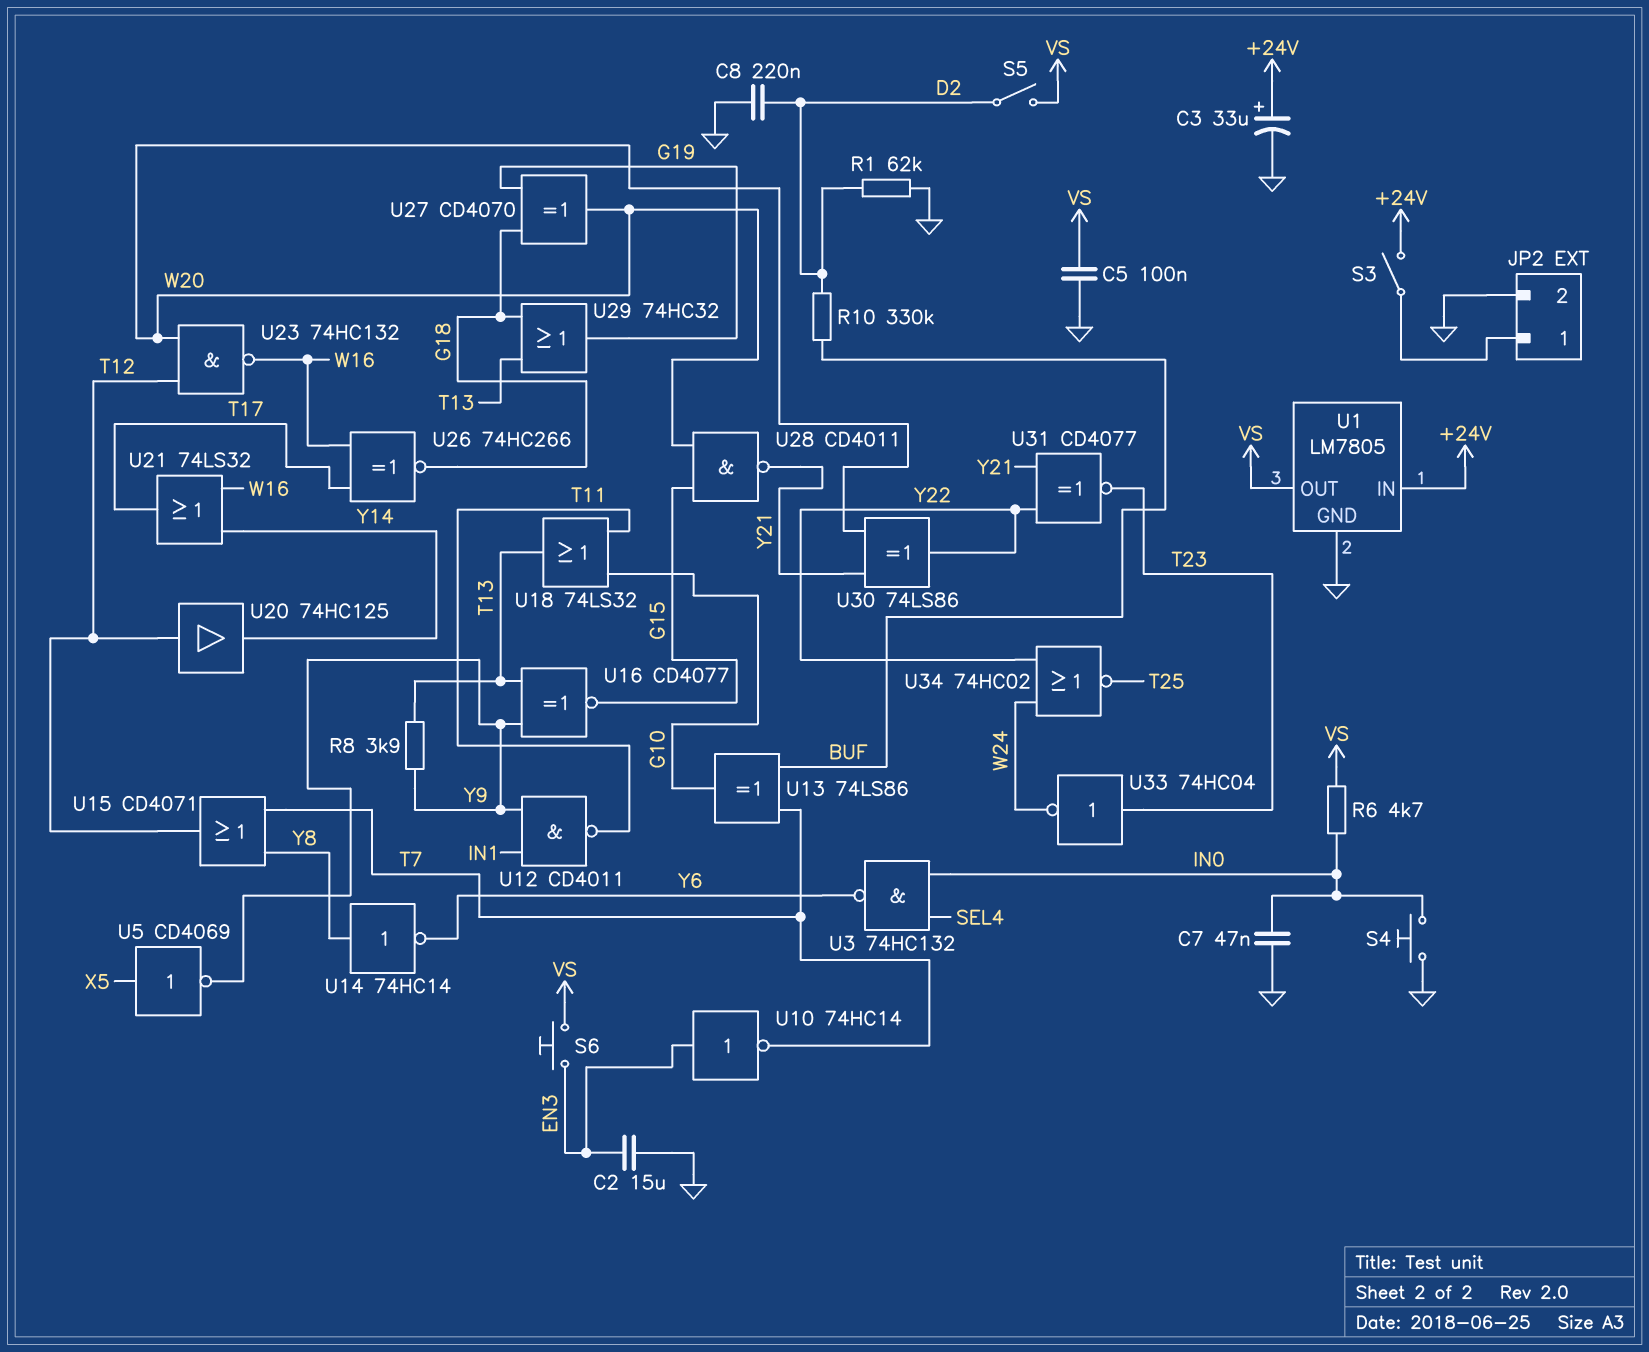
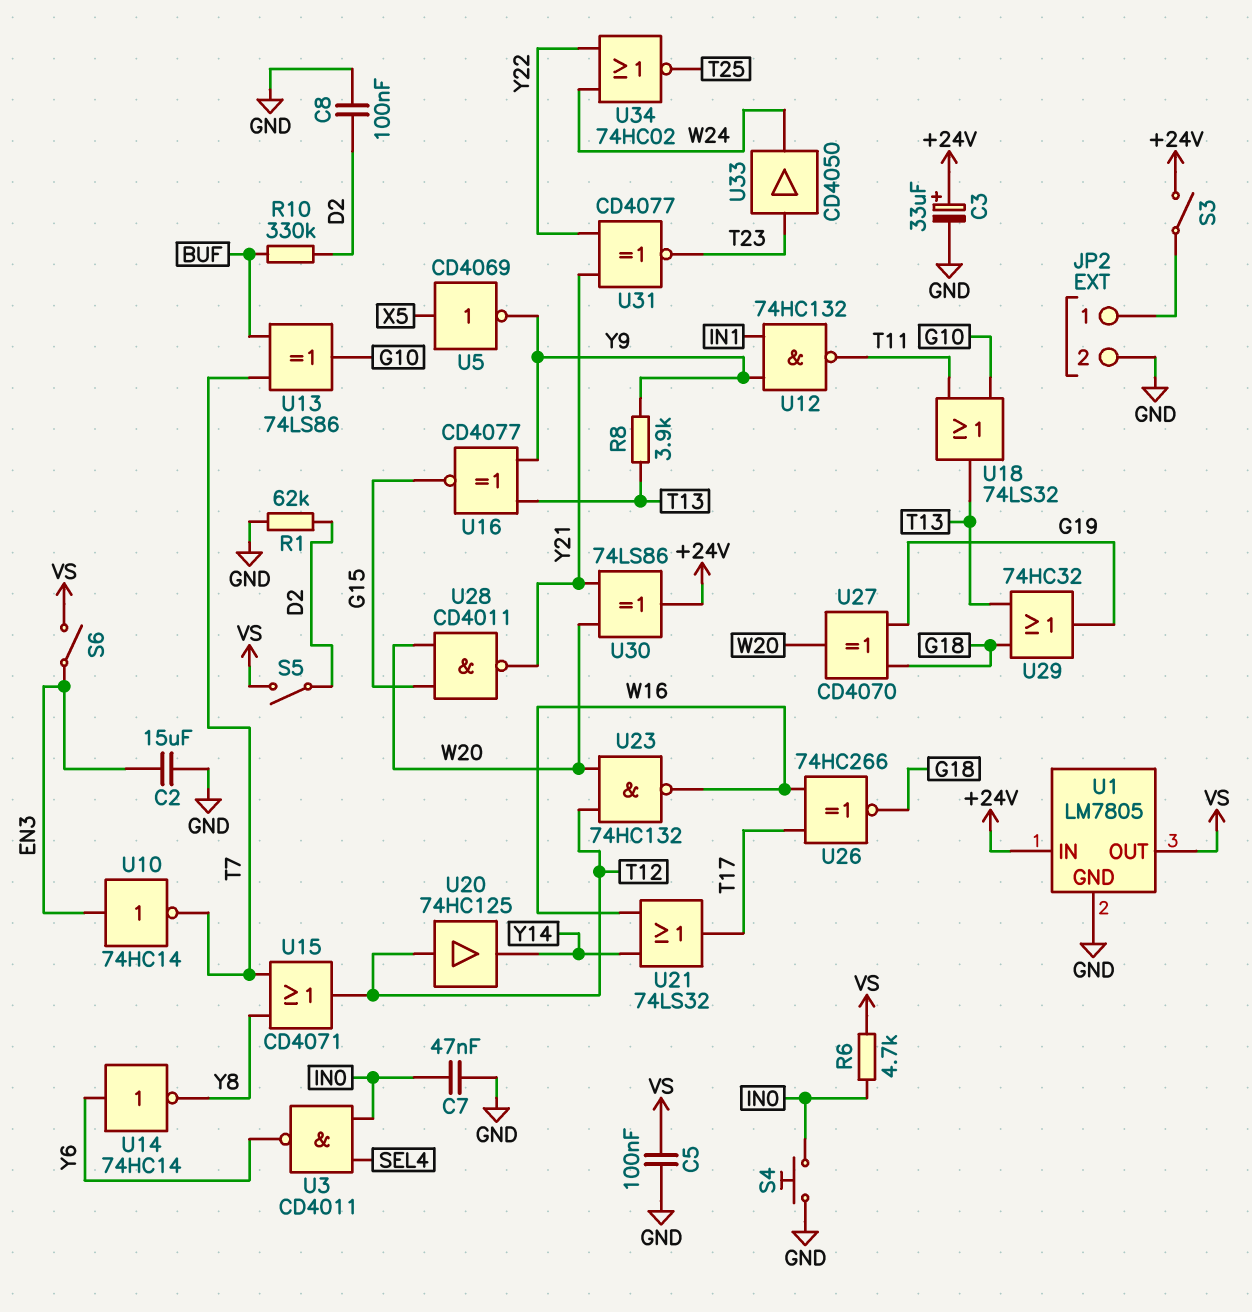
C8: 220nF (D2, GND) -> 100nF (D2, GND)
S6: button (EN3, VS) -> switch (EN3, VS)
U3: NAND 74HC132 (in IN0, in SEL4, out Y6) -> NAND CD4011 (in IN0, in SEL4, out Y6)
U12: NAND CD4011 (in IN1, in Y9, out T11) -> NAND 74HC132 (in IN1, in Y9, out T11)
U14: NOT 74HC14 (in Y8, out Y6) -> NOT 74HC14 (in Y6, out Y8)
U30: XOR 74LS86 (in W20, in Y21, out Y22) -> XOR 74LS86 (in W20, in Y21, out +24V)
U33: NOT 74HC04 (in T23, out W24) -> buffer CD4050 (in T23, out W24)

